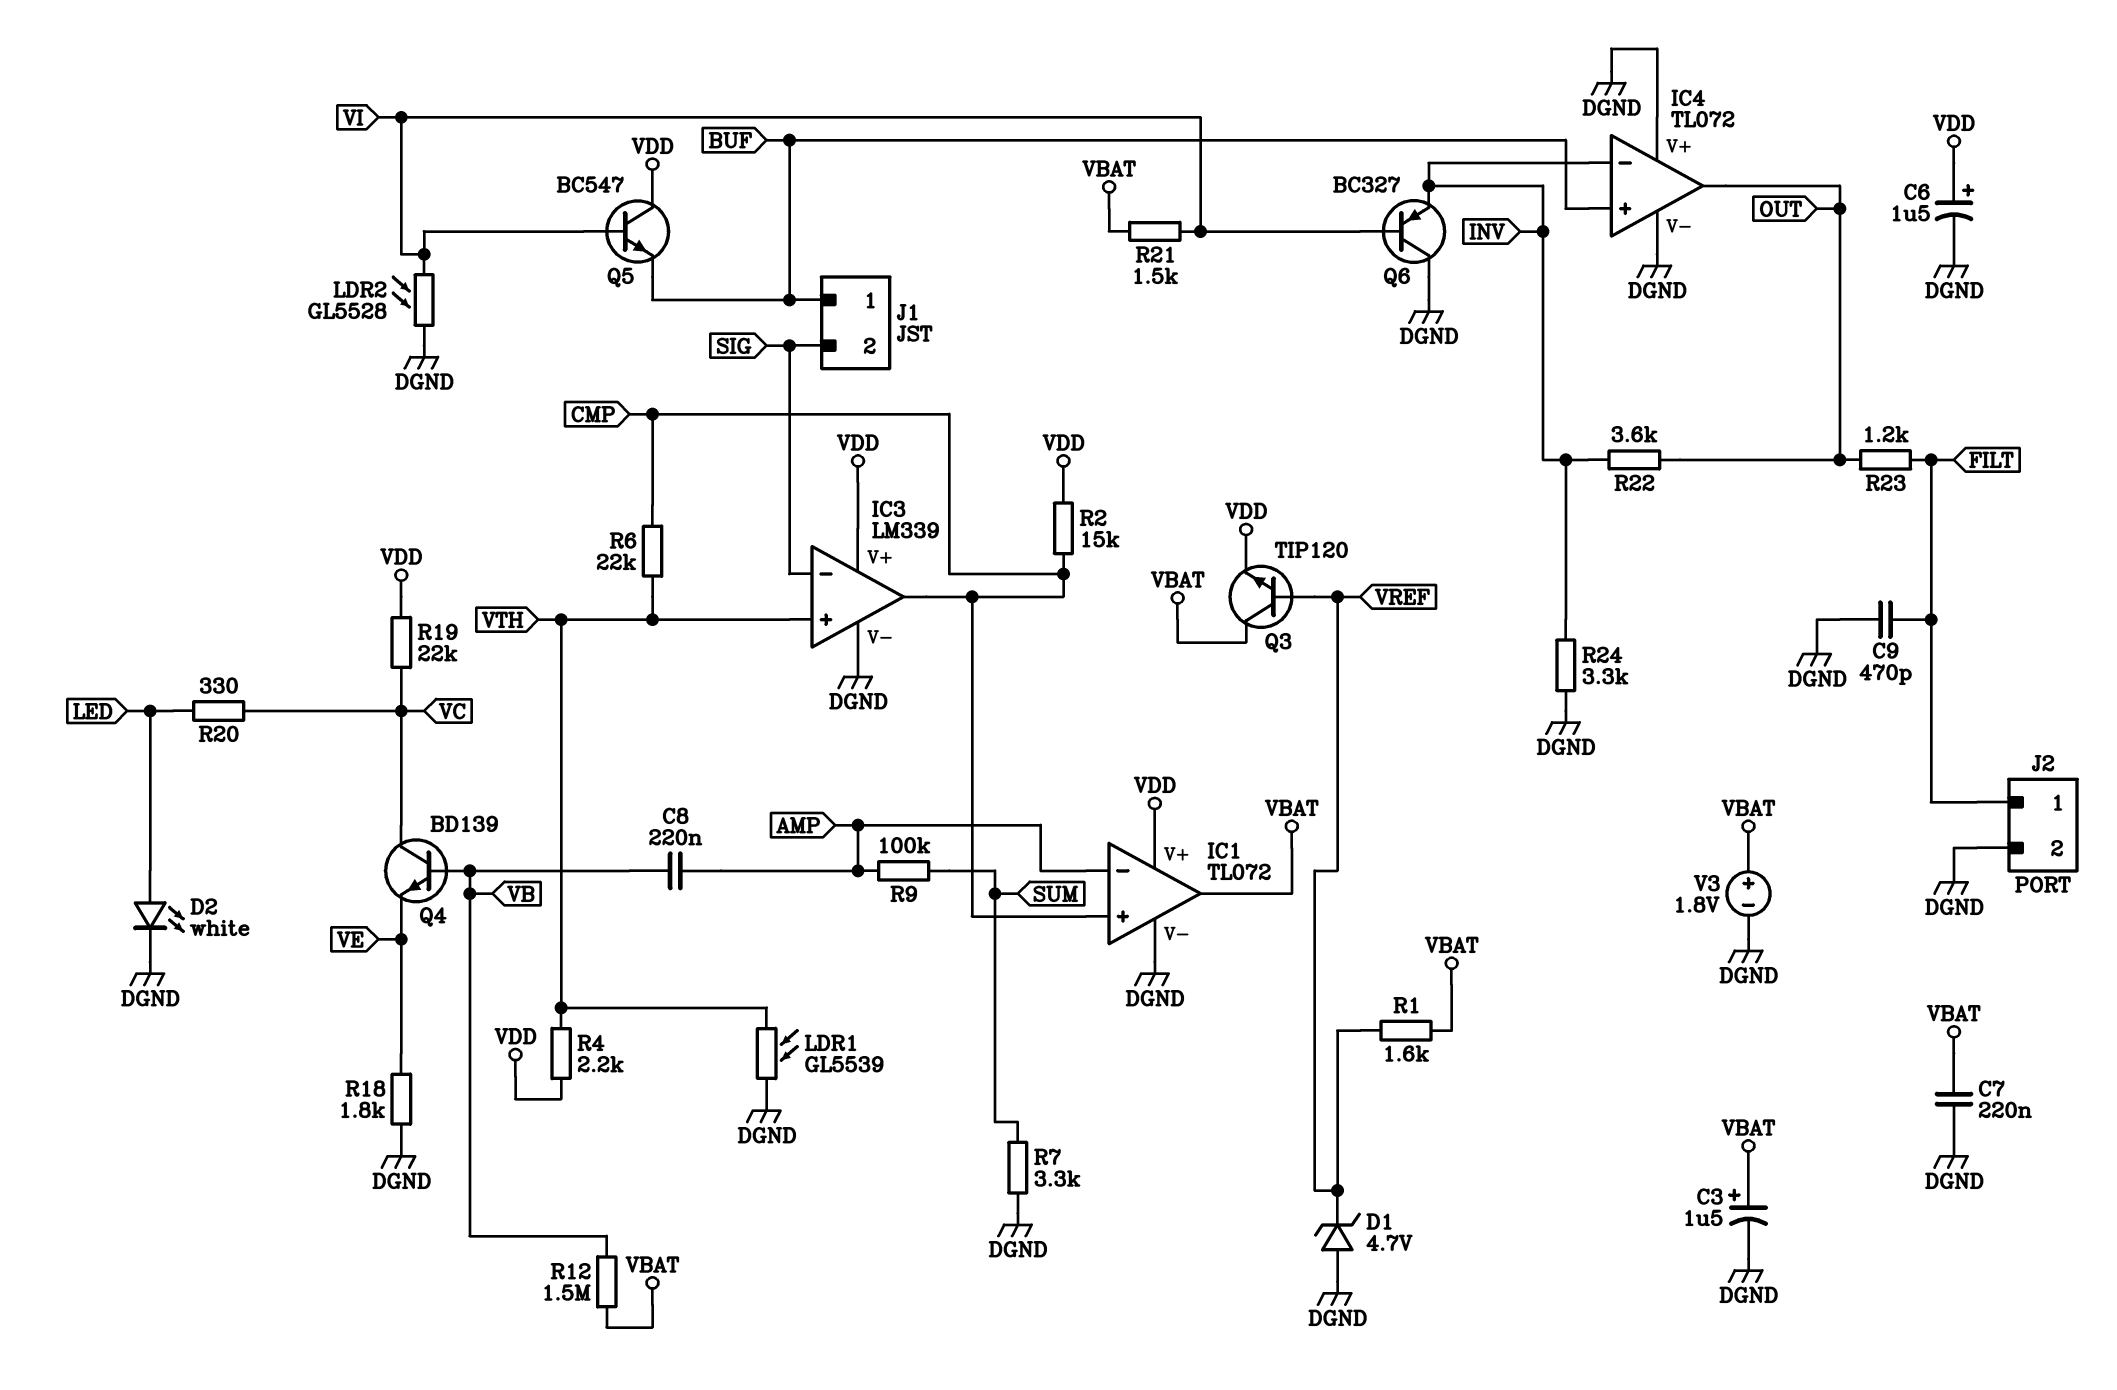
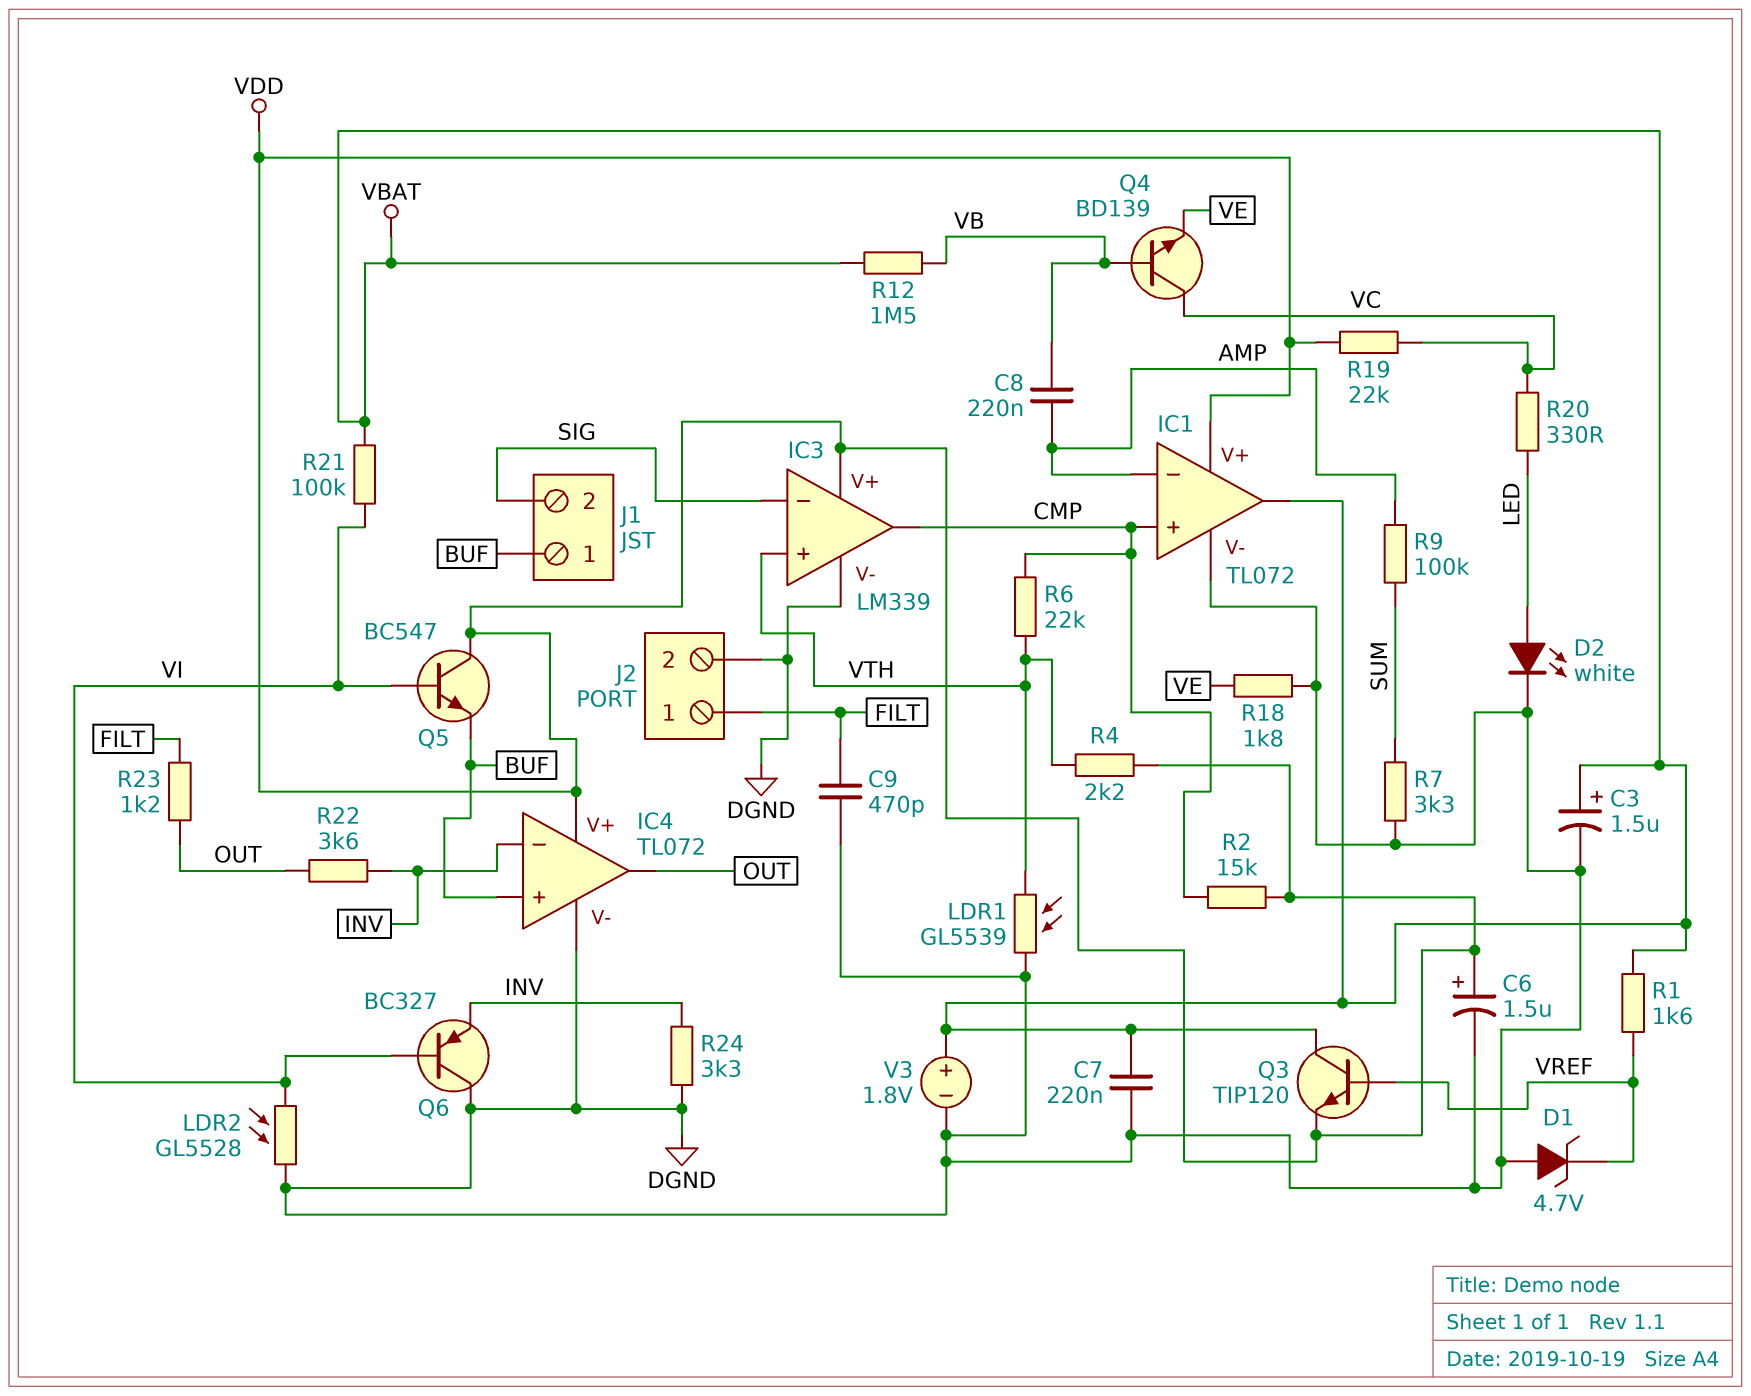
IC4 pin V+: DGND -> VDD
R21: 1.5k (VBAT, VI) -> 100k (VBAT, VI)

